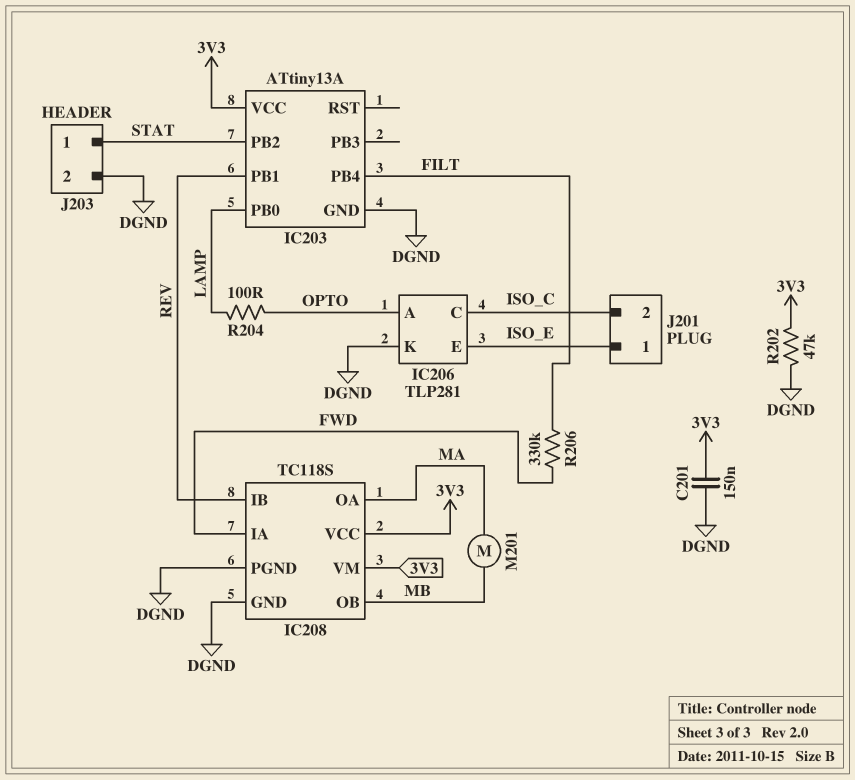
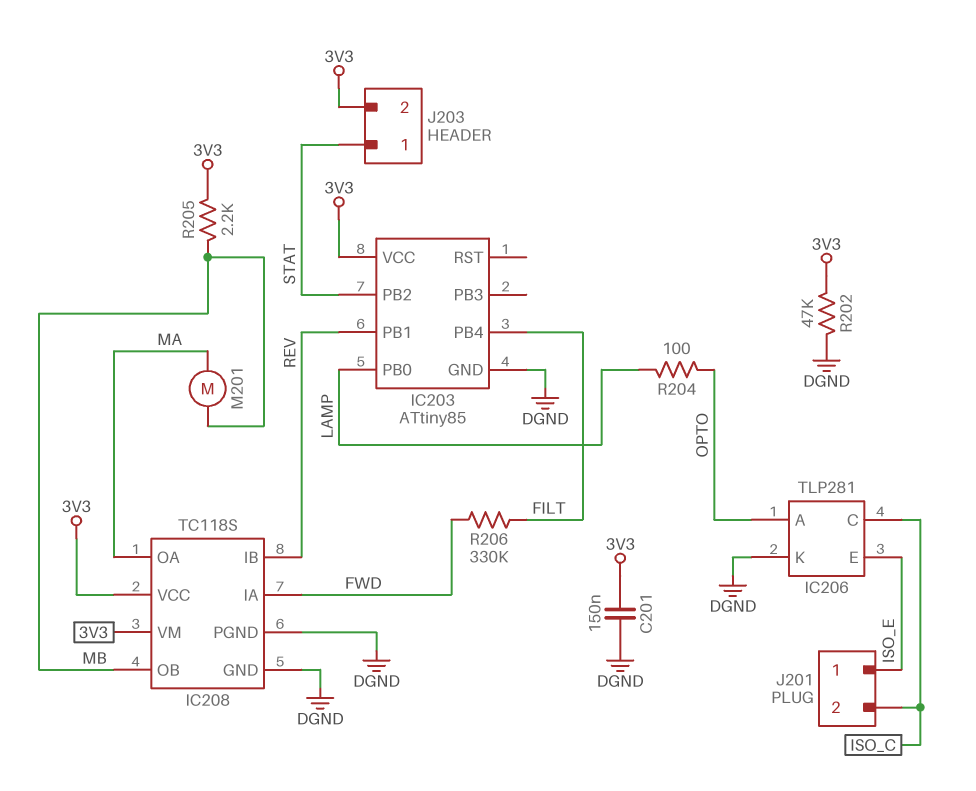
IC203: ATtiny13A -> ATtiny85
J203 pin 2: DGND -> 3V3
R205: none -> 2.2k (3V3, MB)

